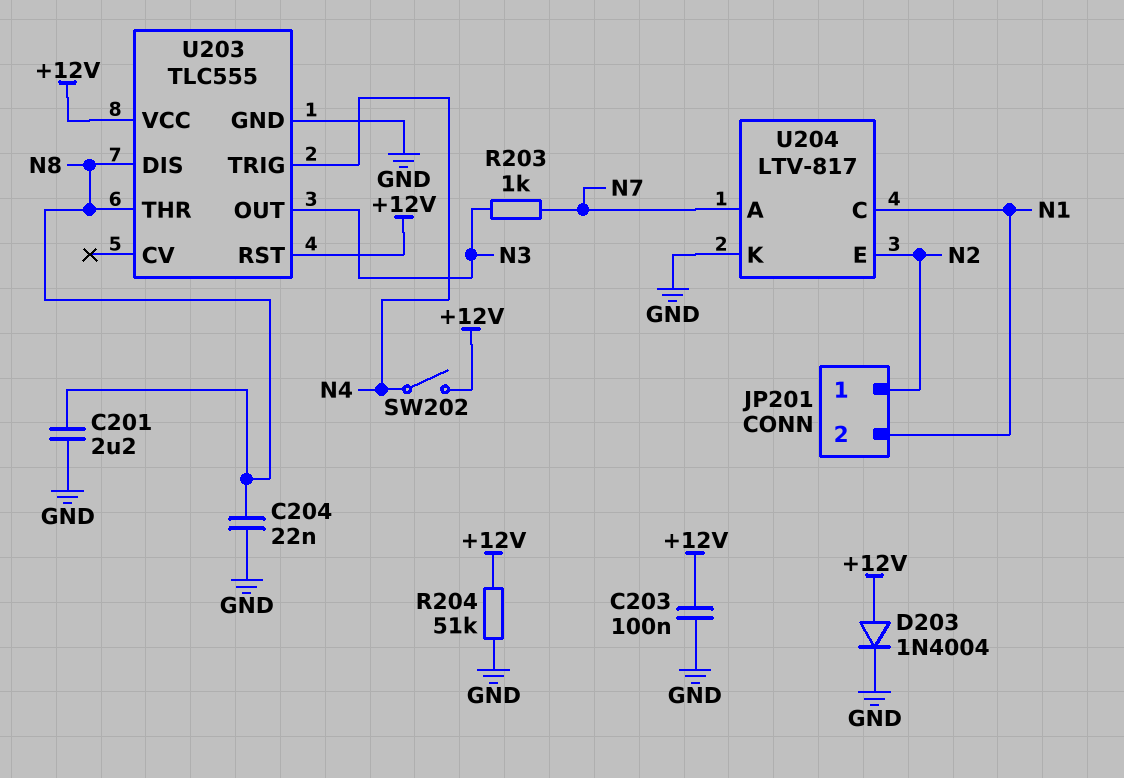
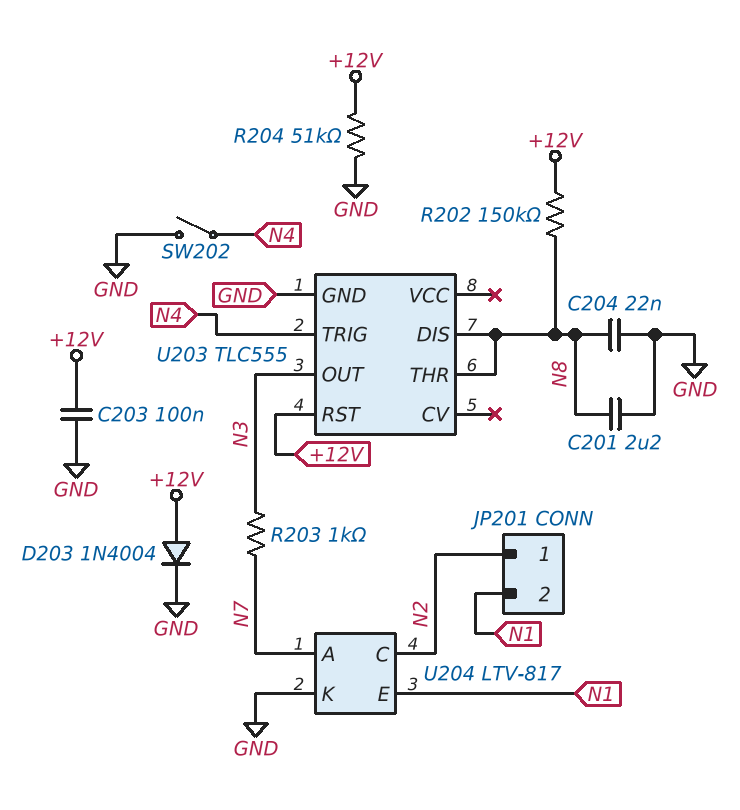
R202: none -> 150k (+12V, N8)
SW202: switch (+12V, N4) -> switch (GND, N4)
U203 pin VCC: +12V -> none
U204 pin C: N1 -> N2
U204 pin E: N2 -> N1

